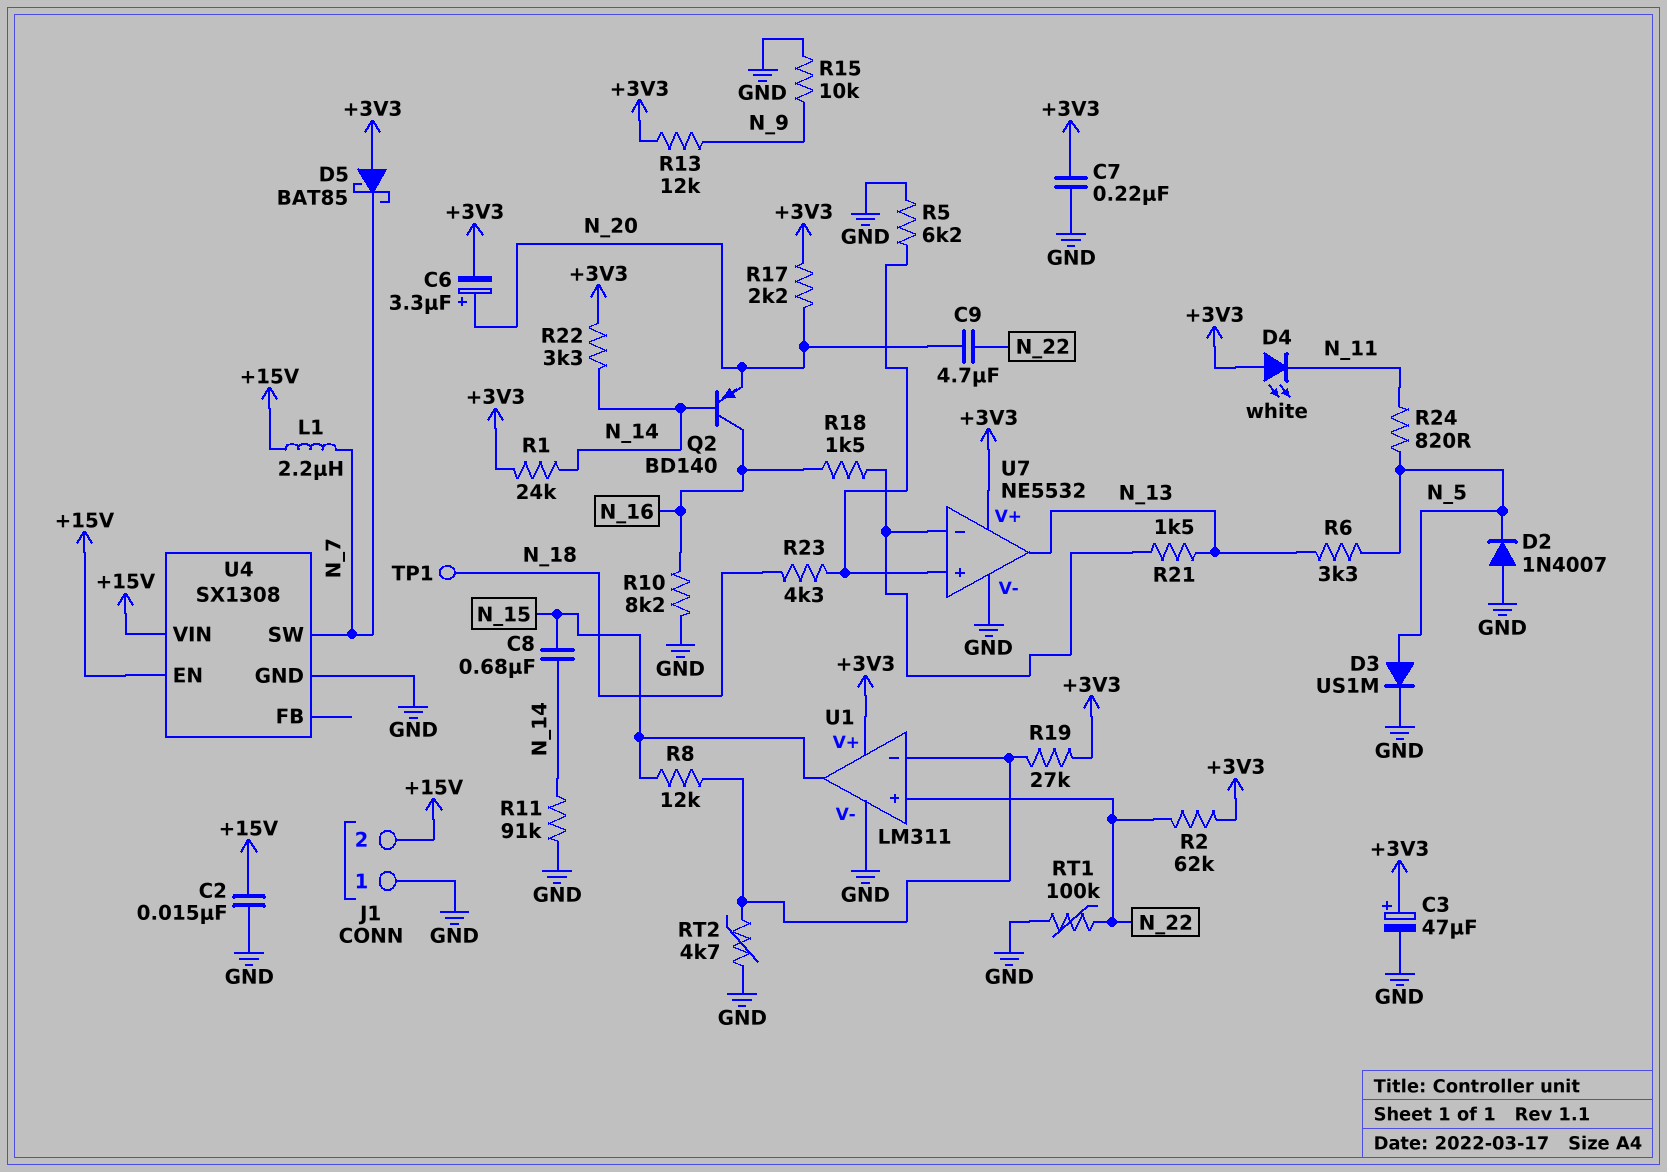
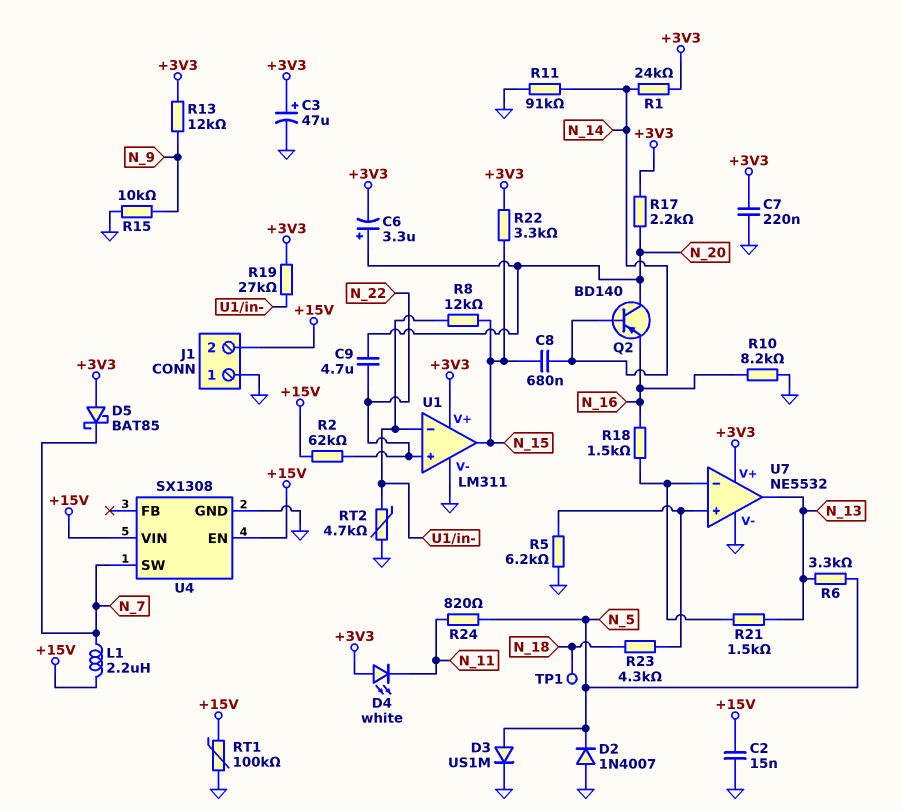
Q2: PNP BD140 (B N_14, C N_16, E N_20) -> PNP BD140 (B N_14, C N_20, E N_16)
R2: 62k (+3V3, N_22) -> 62k (+15V, N_22)
R22: 3.3k (+3V3, N_14) -> 3.3k (+3V3, N_15)
RT1: 100k (GND, N_22) -> 100k (+15V, GND)

